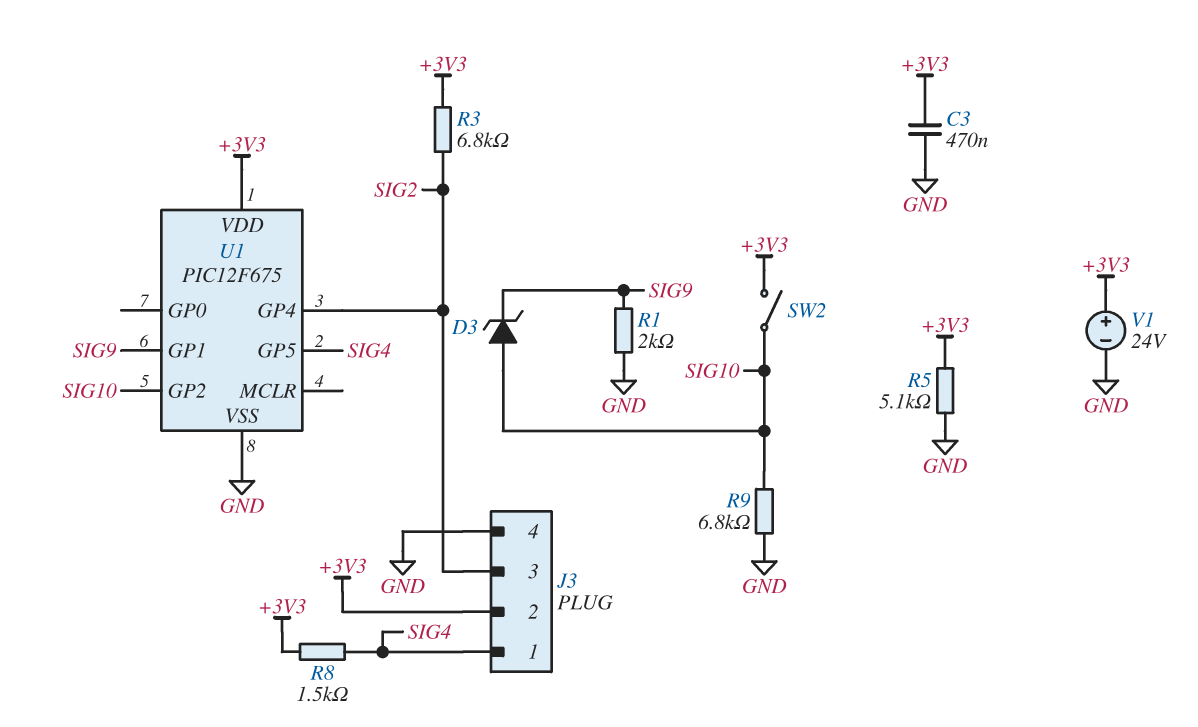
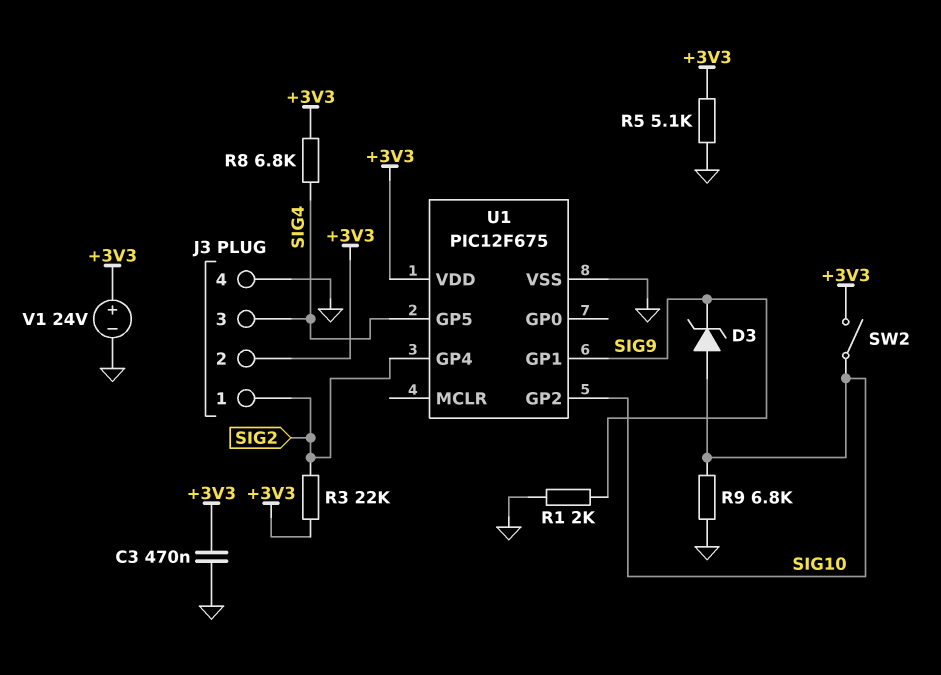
J3 pin 1: SIG4 -> SIG2
J3 pin 3: SIG2 -> SIG4
R3: 6.8k (+3V3, SIG2) -> 22k (+3V3, SIG2)
R8: 1.5k (+3V3, SIG4) -> 6.8k (+3V3, SIG4)

